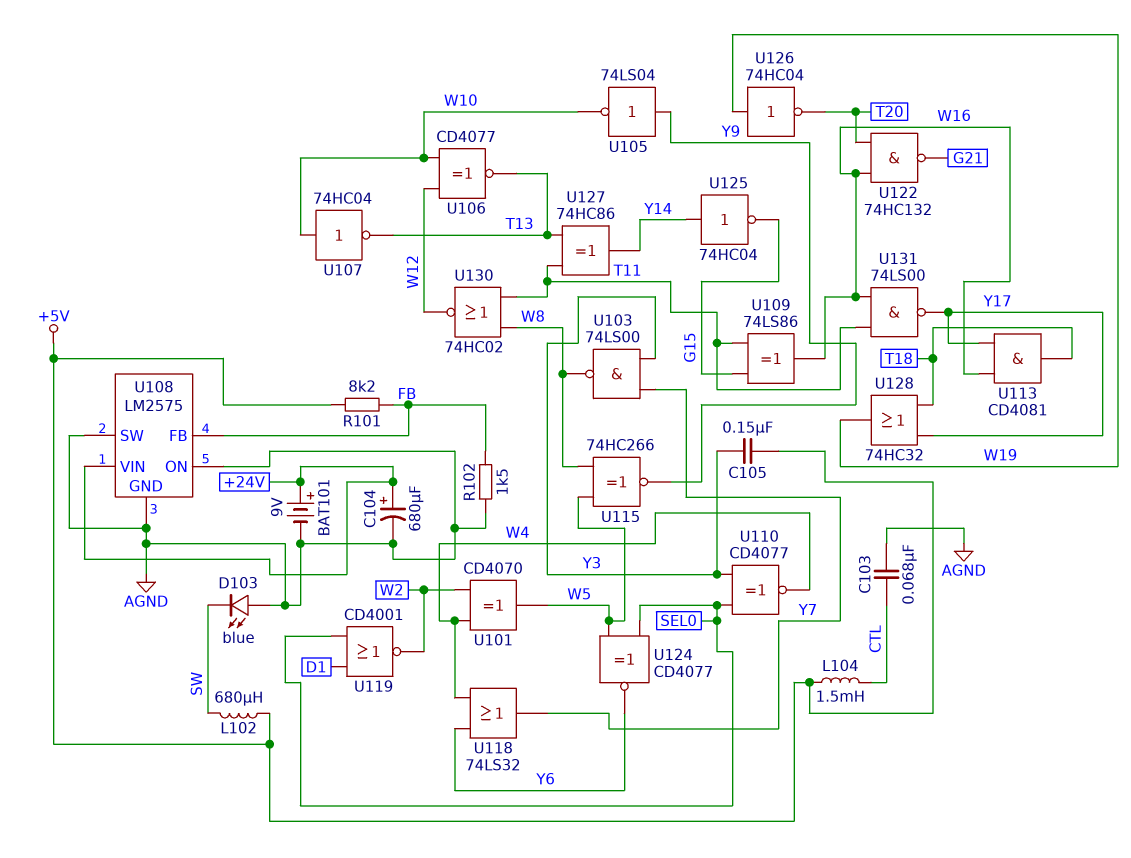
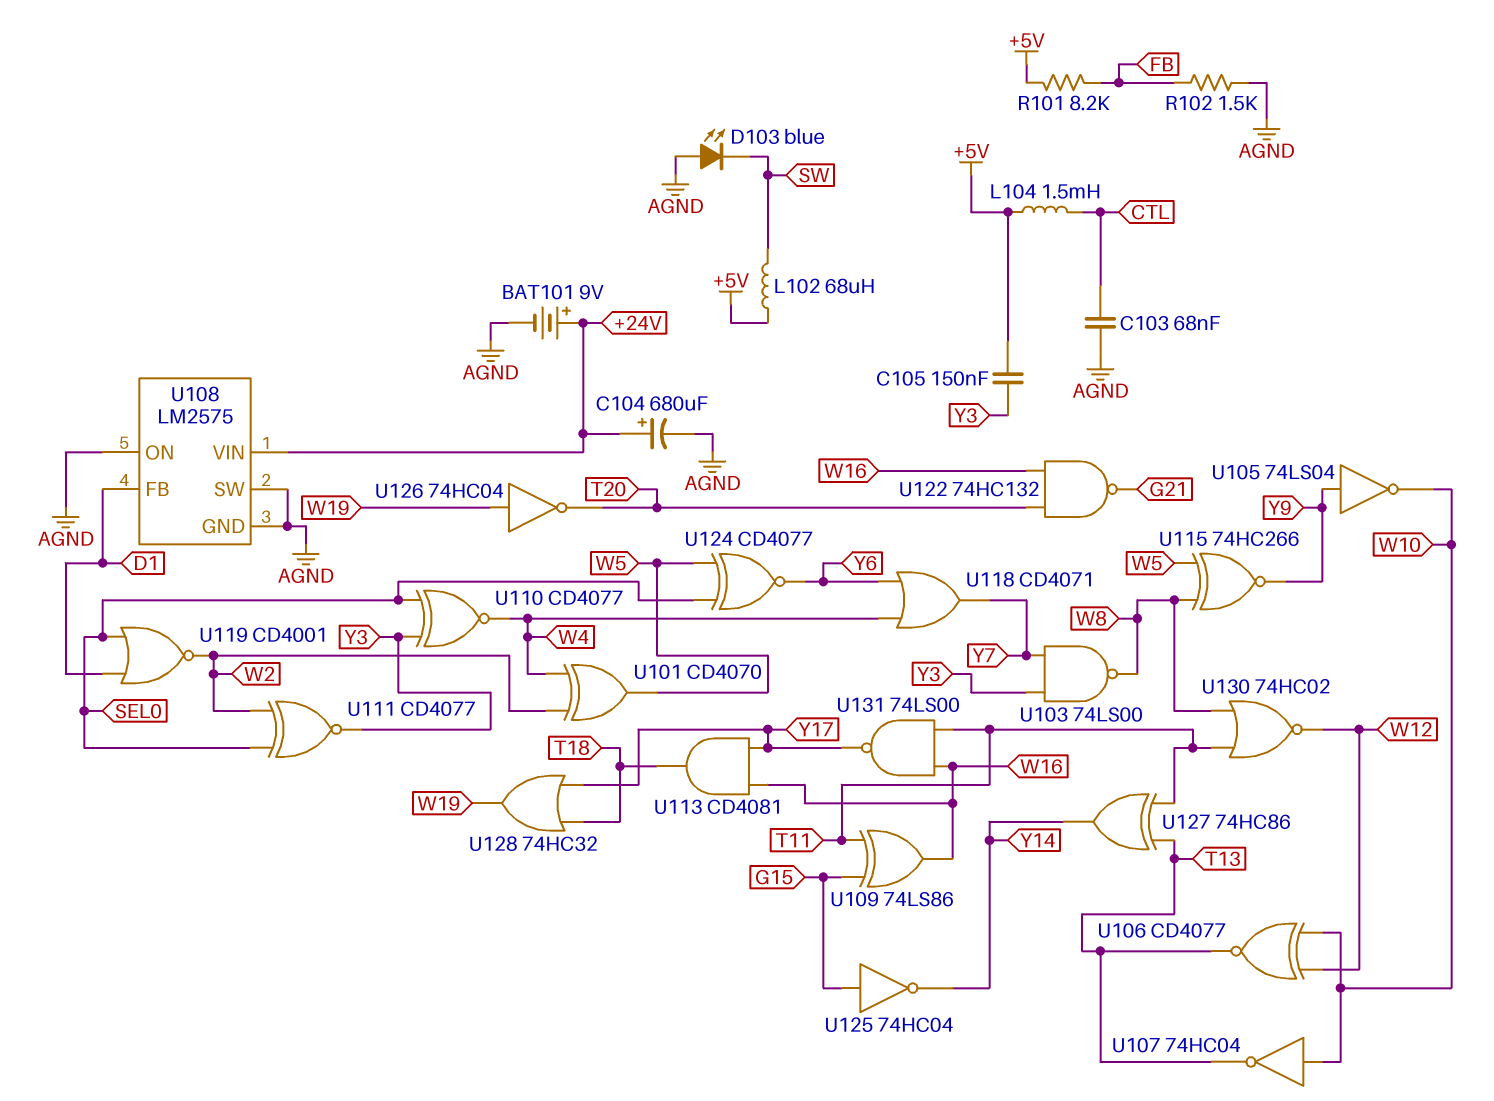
L102: 680uH (+5V, SW) -> 68uH (+5V, SW)
U108 pin FB: FB -> D1
U111: none -> XNOR CD4077 (in SEL0, in W2, out Y3)
U118: OR 74LS32 (in W4, in Y6, out Y7) -> OR CD4071 (in W4, in Y6, out Y7)
U125: NOT 74HC04 (in Y14, out G15) -> NOT 74HC04 (in G15, out Y14)

